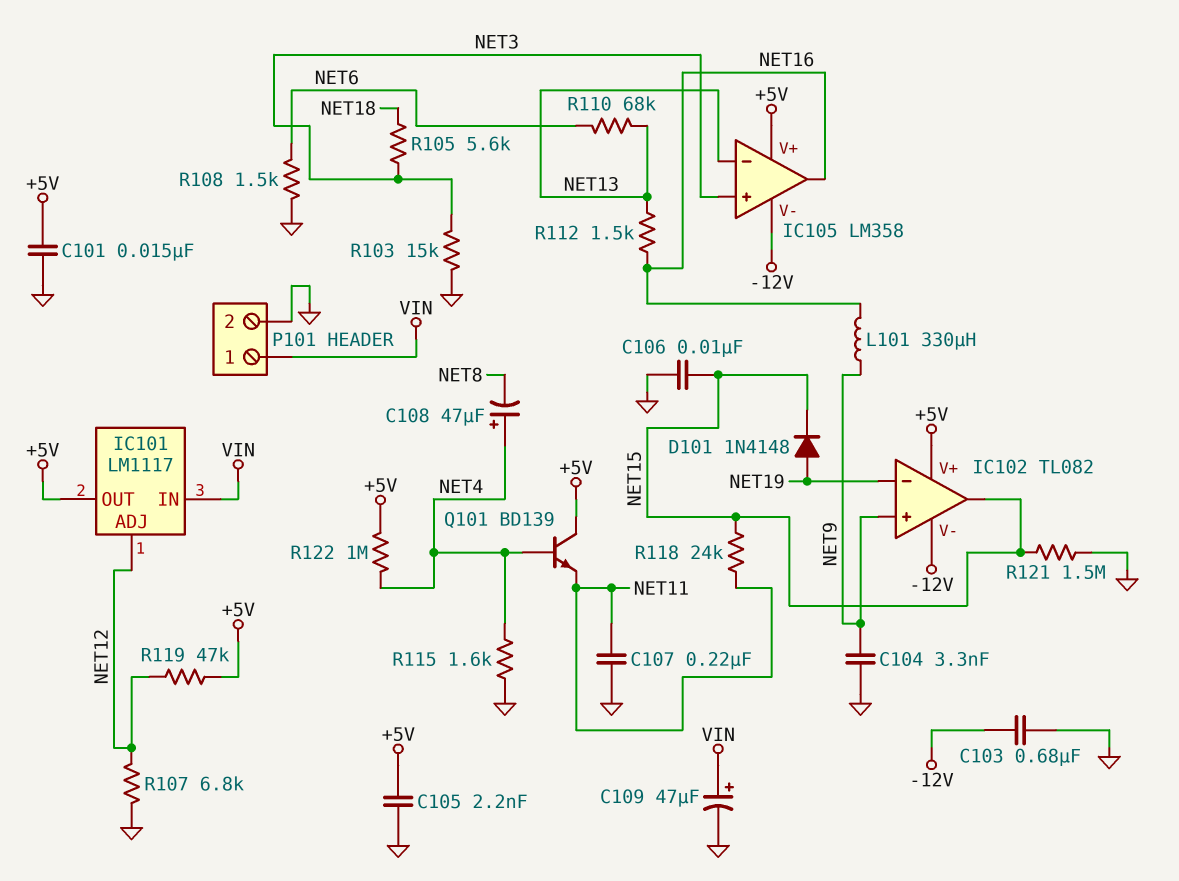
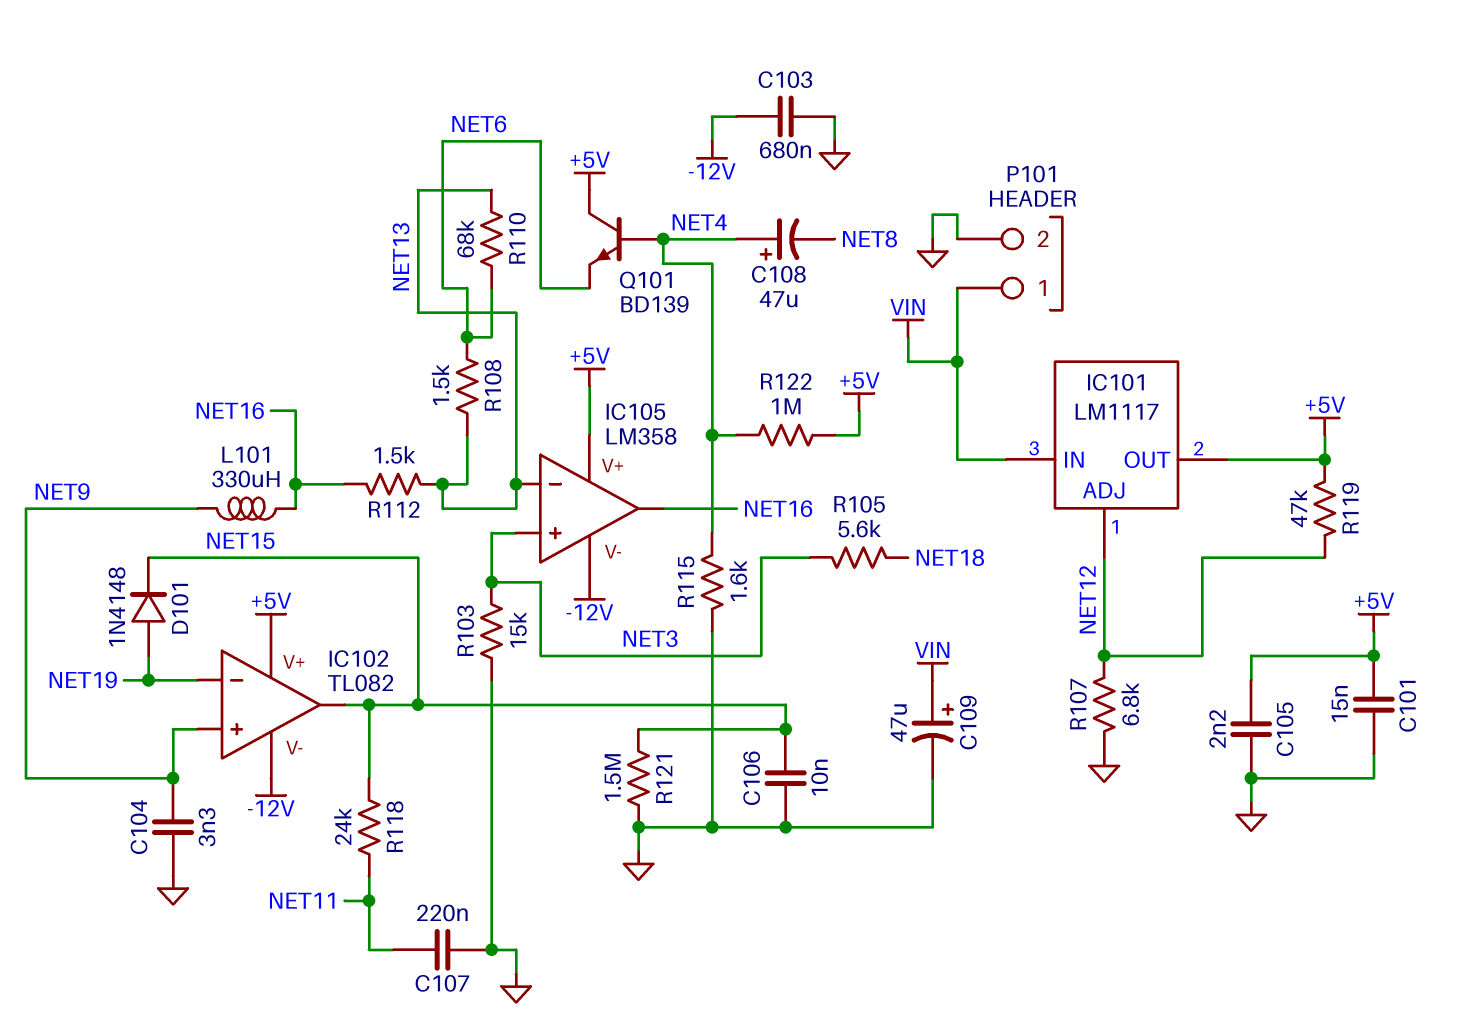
Q101: NPN BD139 (B NET4, C +5V, E NET11) -> NPN BD139 (B NET4, C +5V, E NET6)
R108: 1.5k (GND, NET6) -> 1.5k (NET6, NET13)

